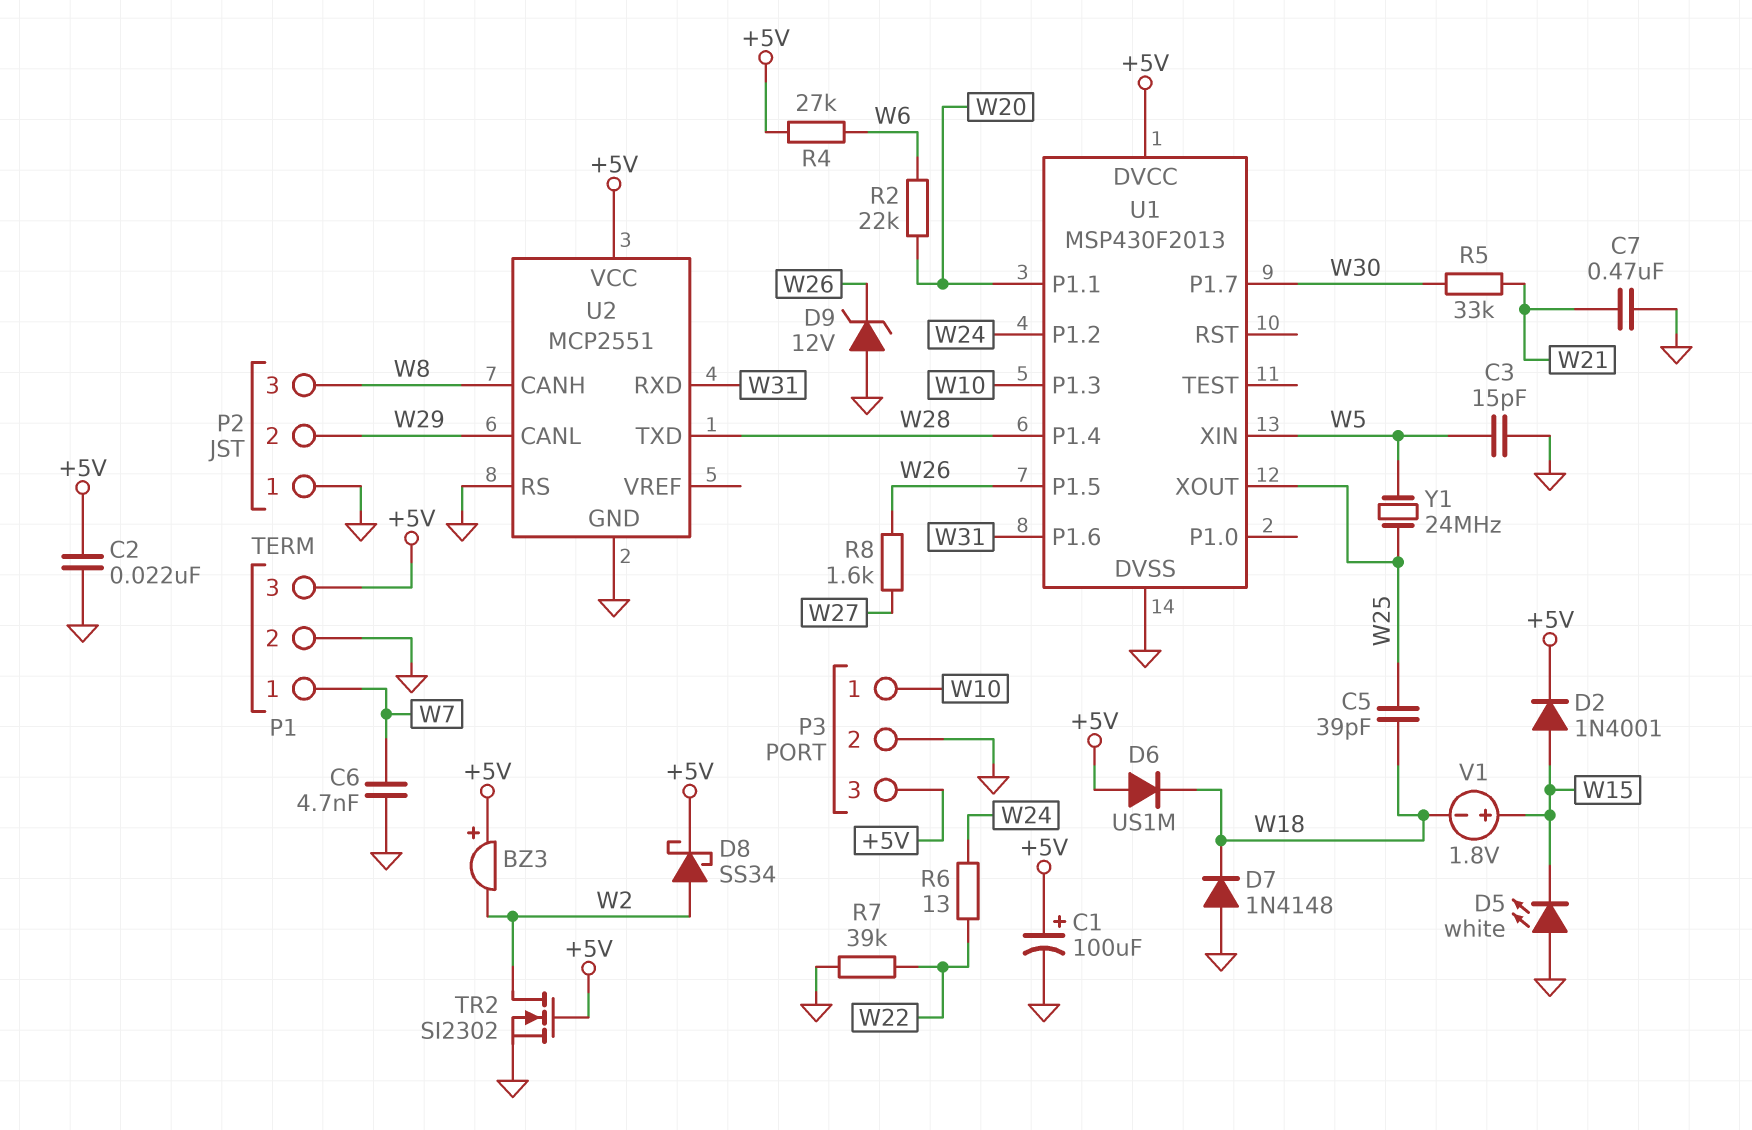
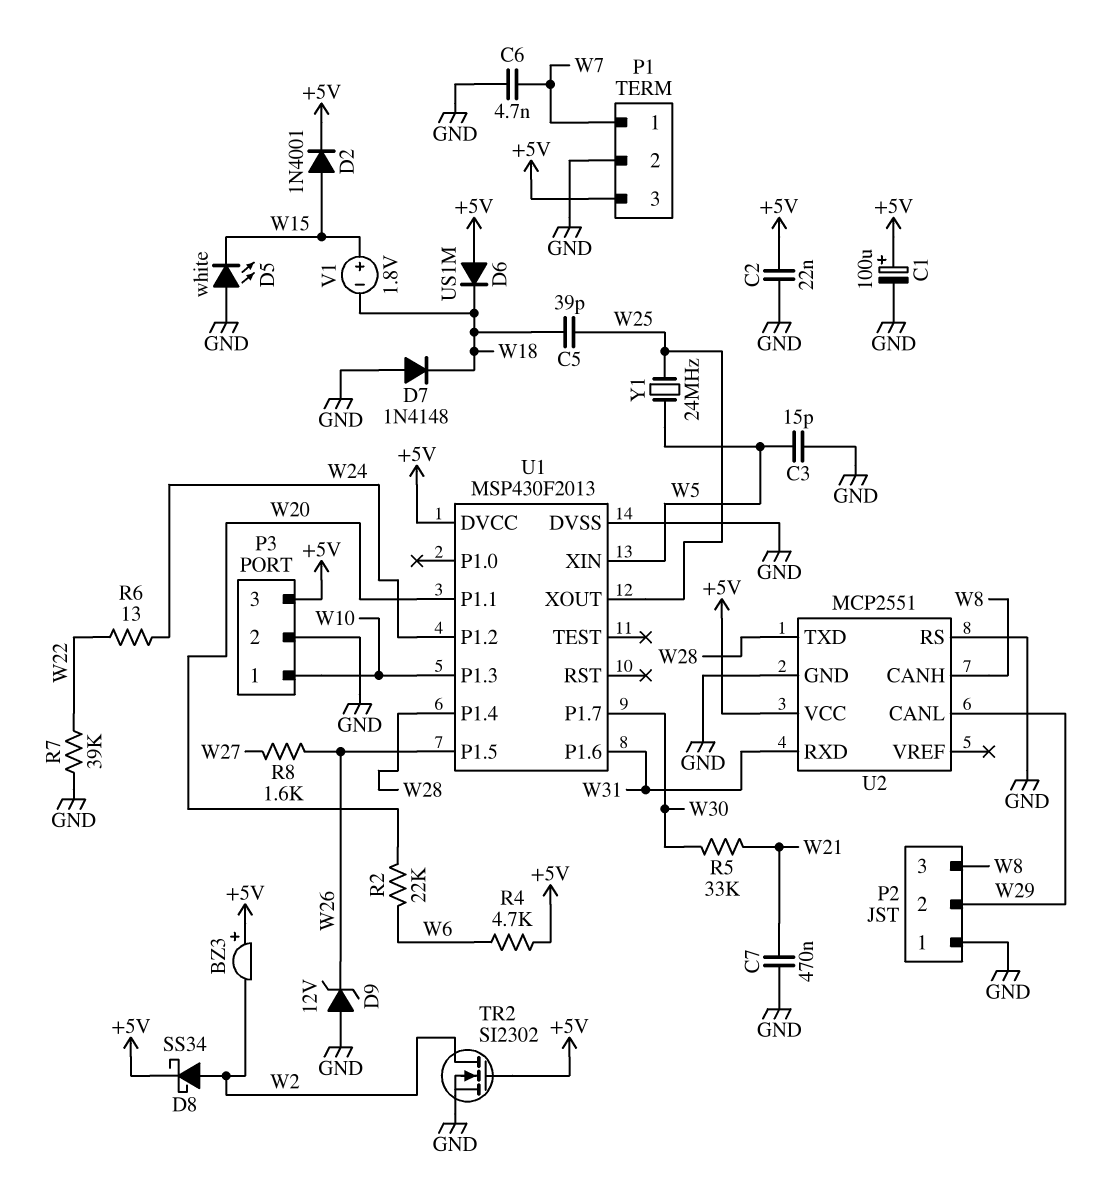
R4: 27k (+5V, W6) -> 4.7k (+5V, W6)

